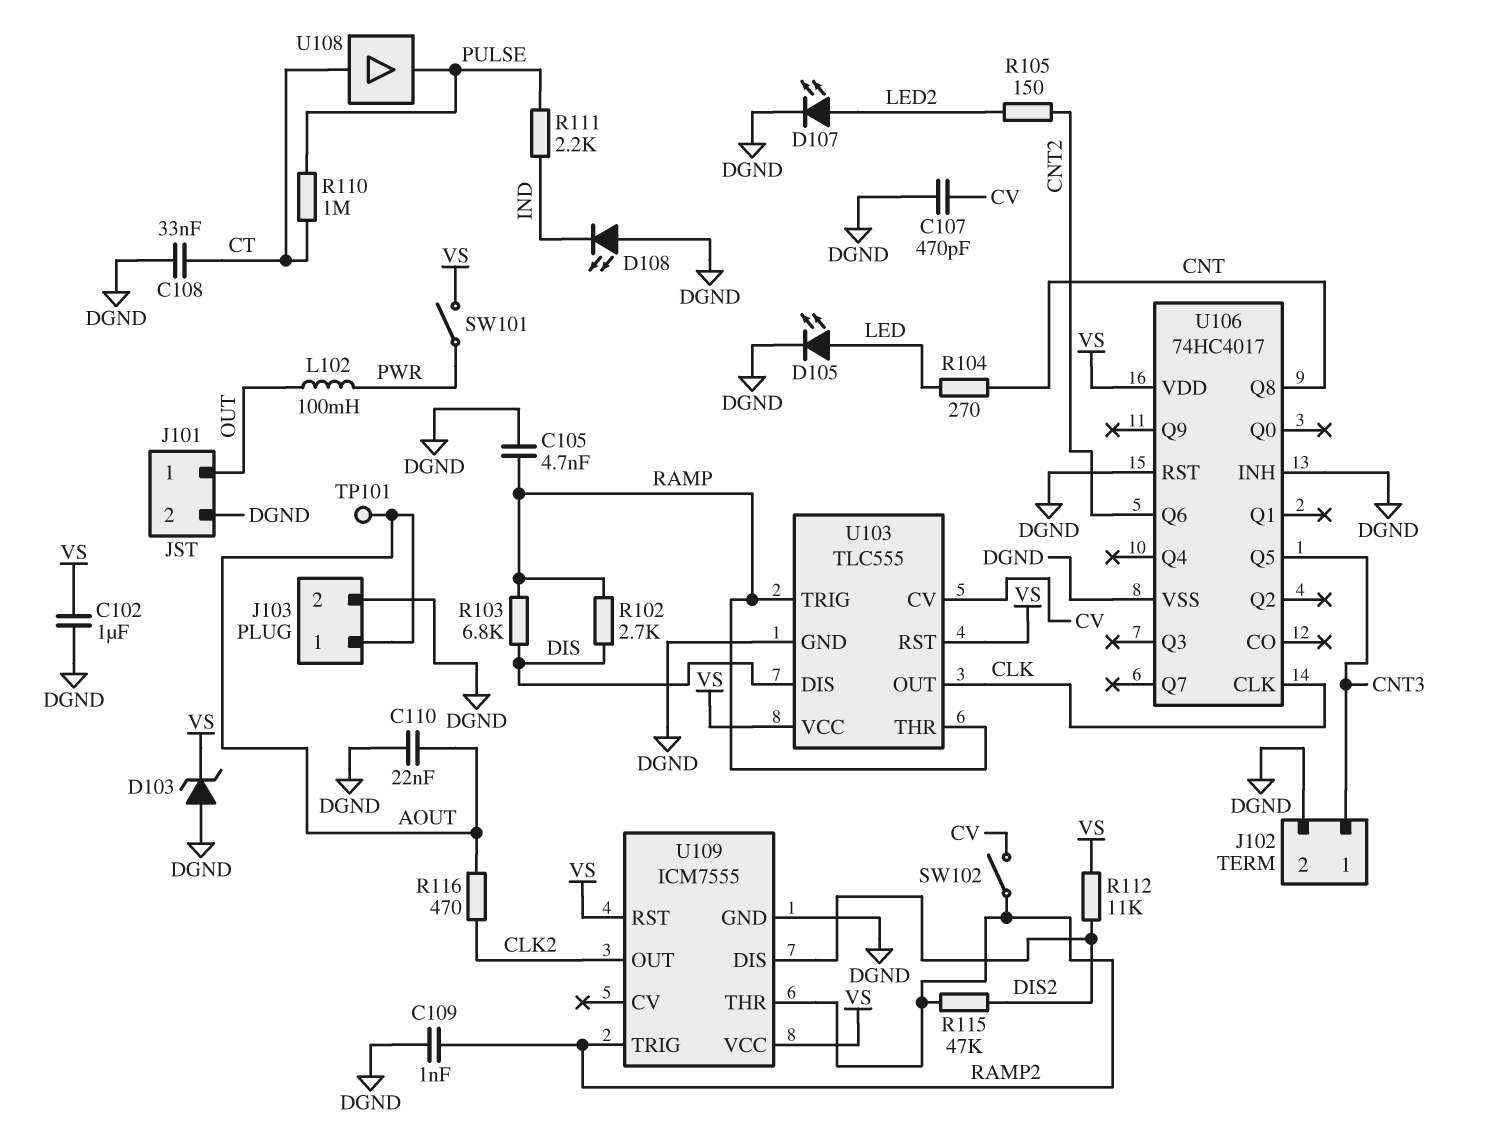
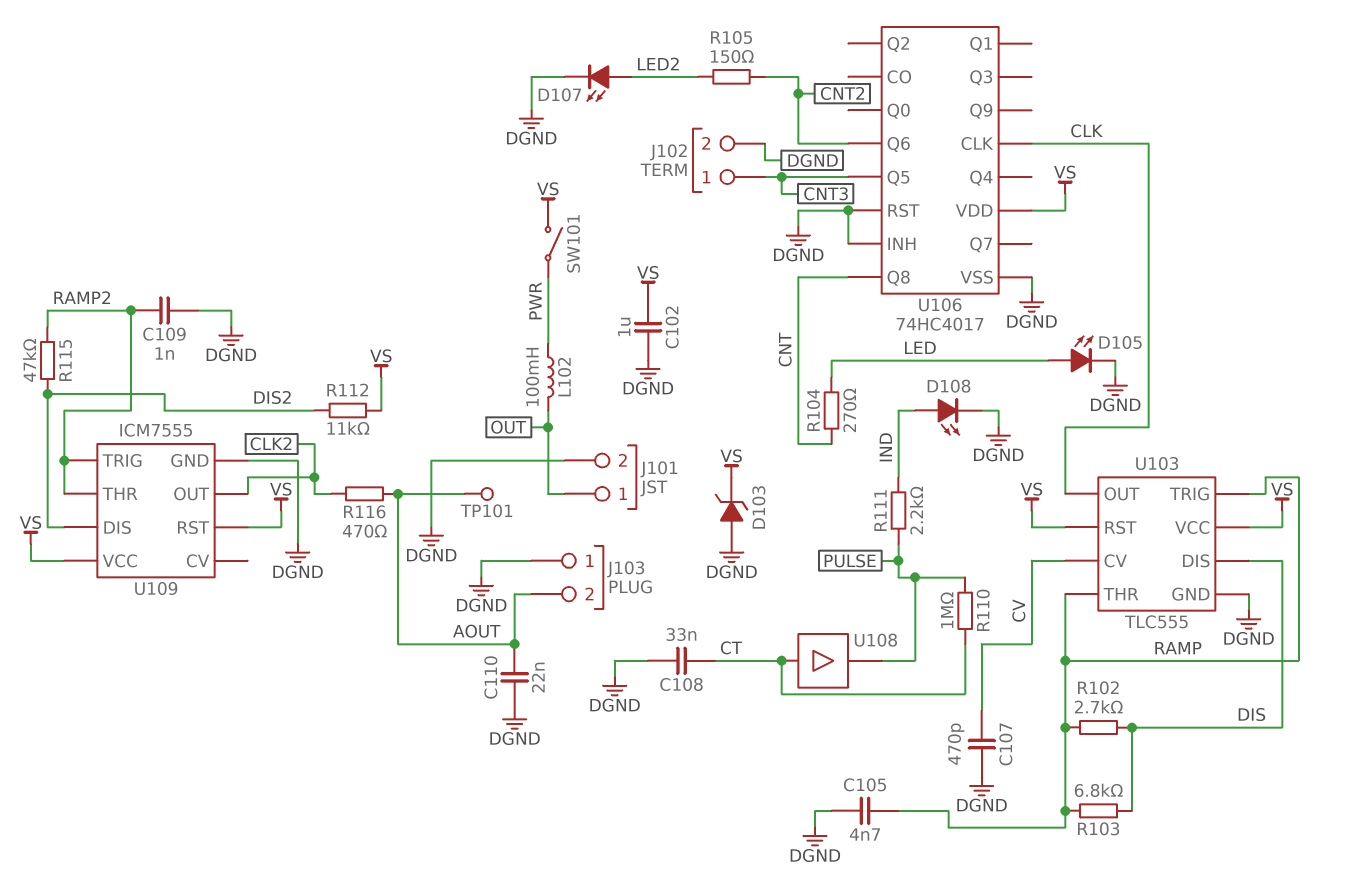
D108: LED (A DGND, K IND) -> LED (A IND, K DGND)
J103 pin 1: AOUT -> DGND
J103 pin 2: DGND -> AOUT
SW102: switch (CV, RAMP2) -> none

